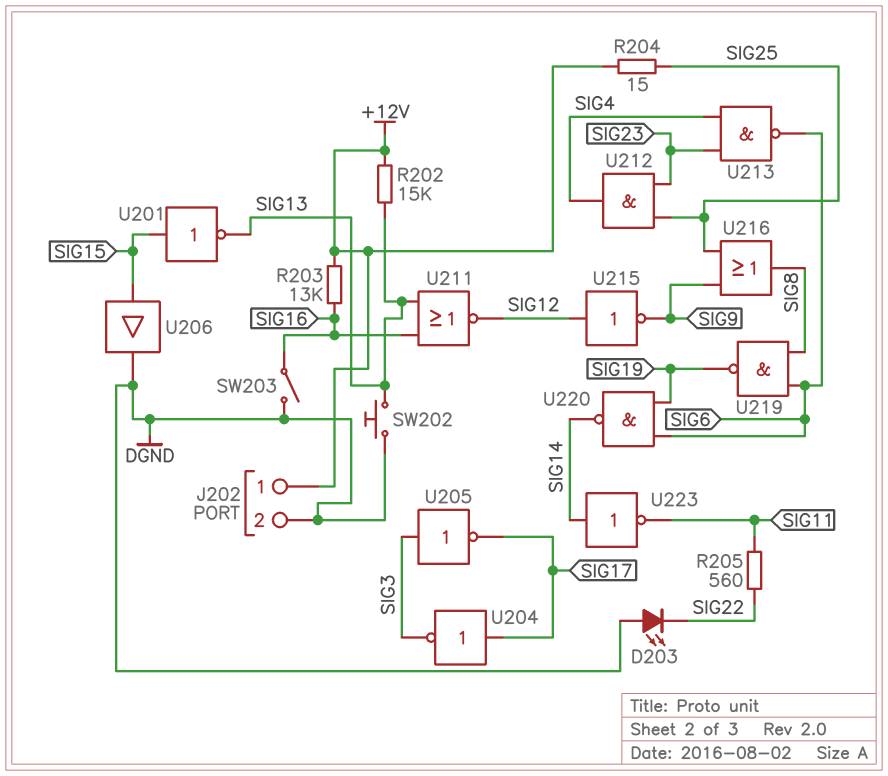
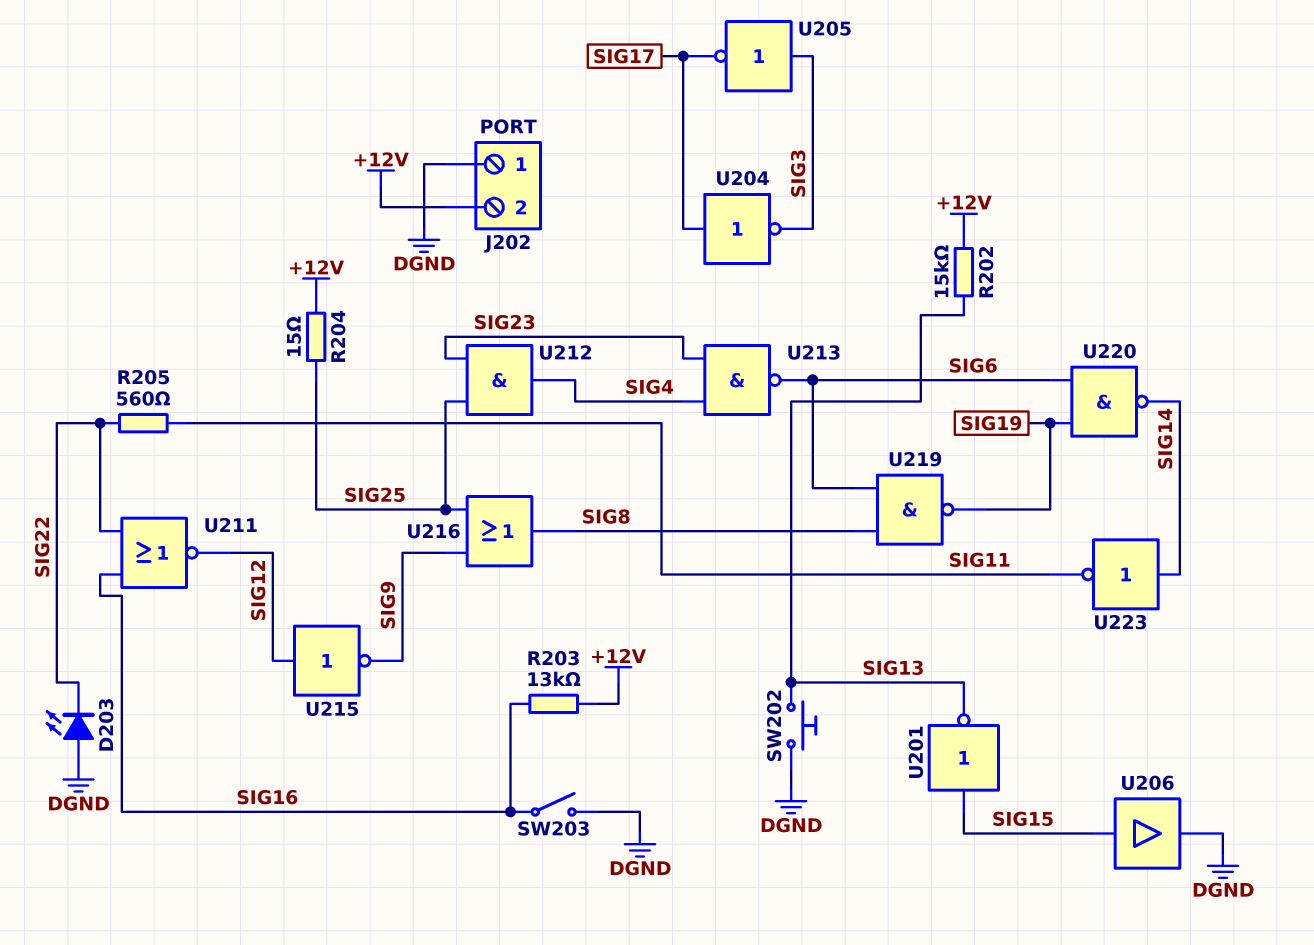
J202 pin 1: +12V -> DGND
J202 pin 2: DGND -> +12V
U211: NOR (in SIG13, in SIG16, out SIG12) -> NOR (in SIG16, in SIG22, out SIG12)

